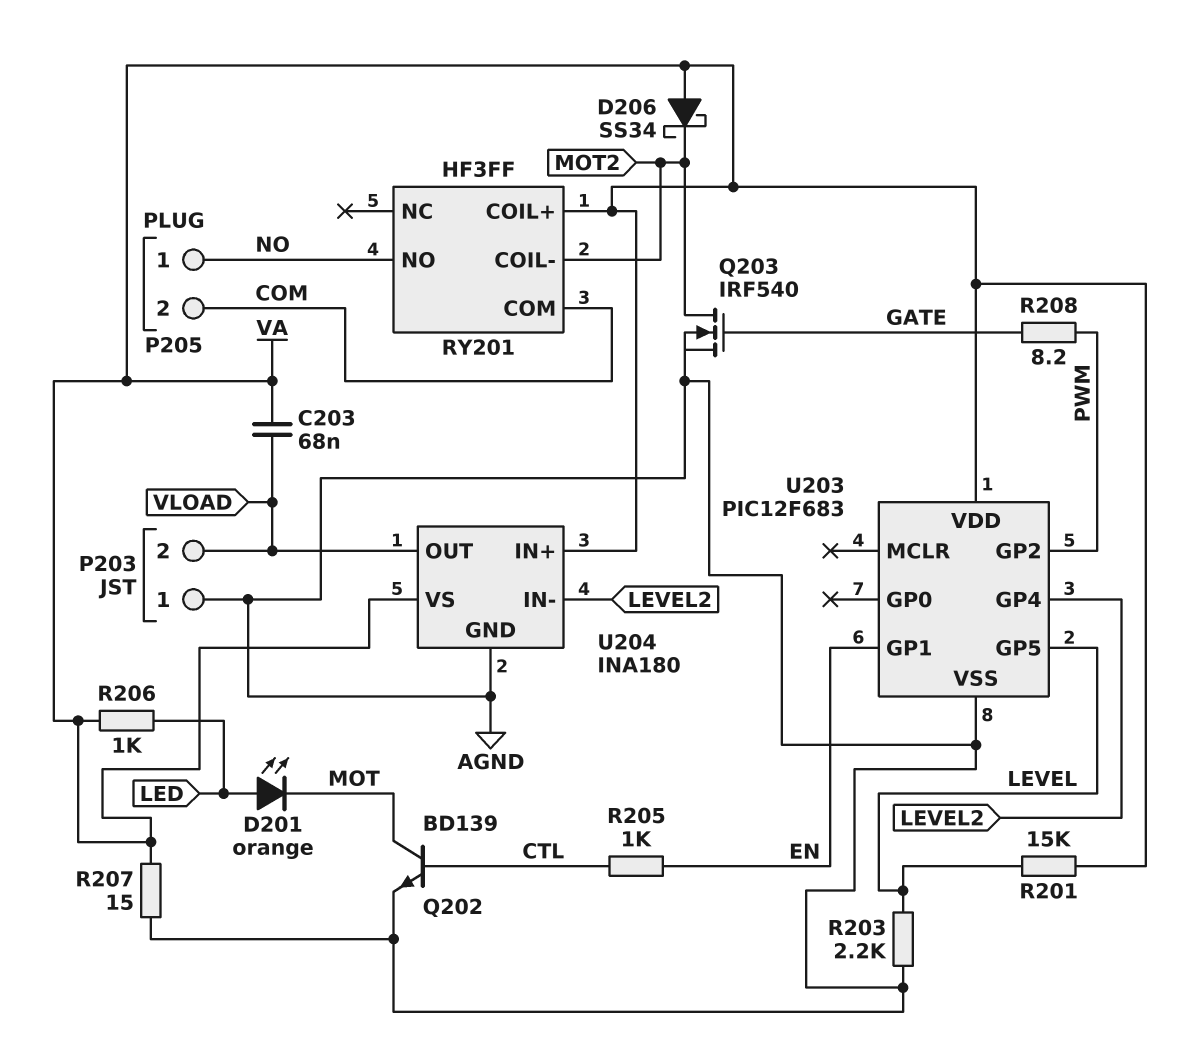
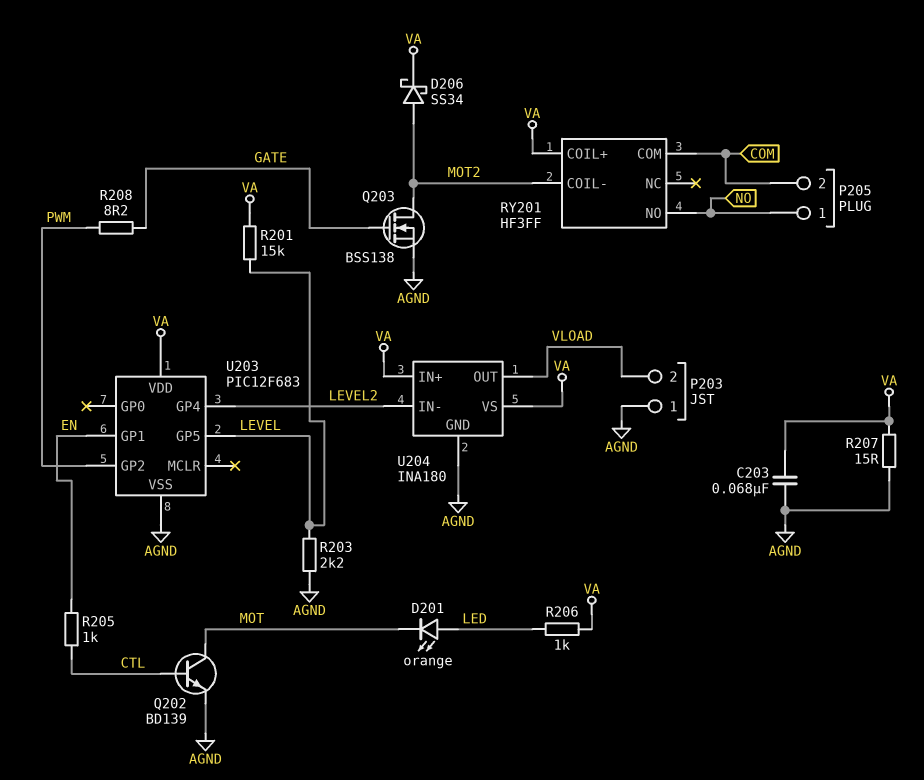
C203: 68nF (VA, VLOAD) -> 68nF (AGND, VA)
D206: schottky SS34 (A VA, K MOT2) -> schottky SS34 (A MOT2, K VA)
Q203: NMOS IRF540 (G GATE, D MOT2, S AGND) -> NMOS BSS138 (G GATE, D MOT2, S AGND)

